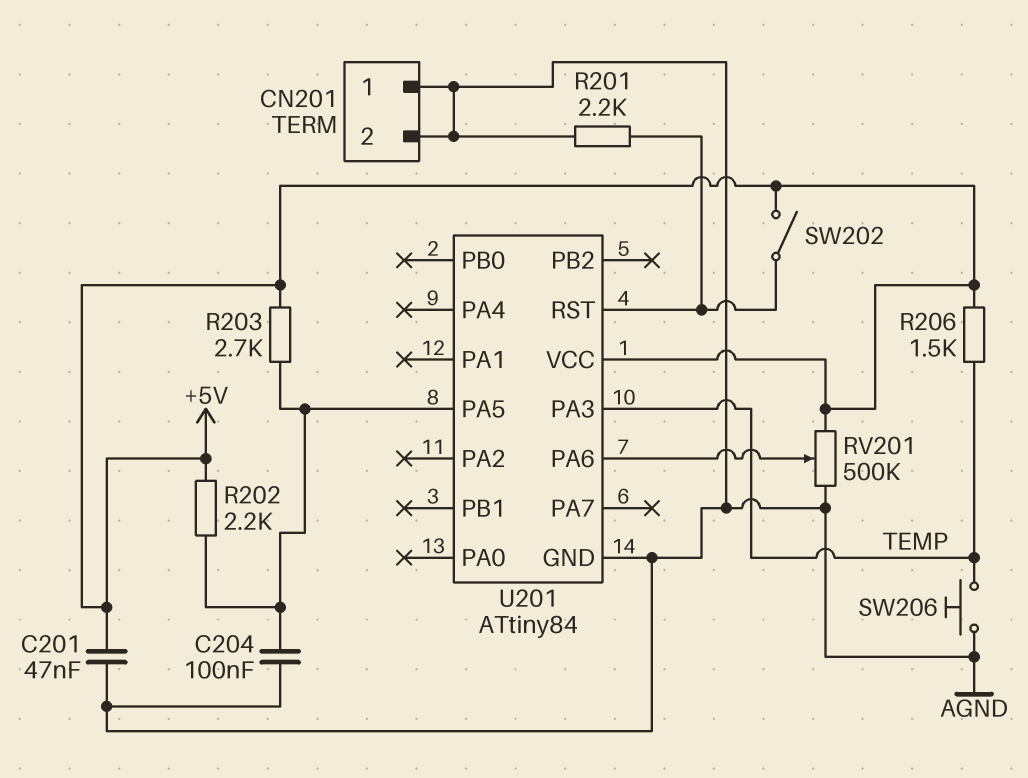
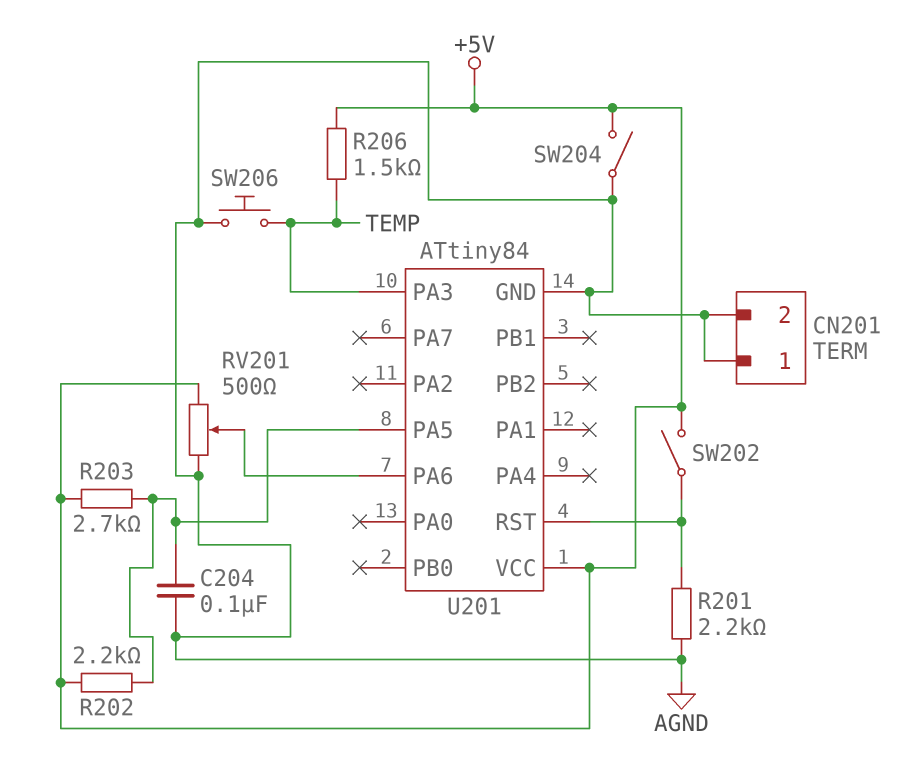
C201: 47nF (+5V, AGND) -> none
RV201: 500k (+5V, AGND, wiper U201/PA6) -> 500 (+5V, AGND, wiper U201/PA6)
SW204: none -> switch (+5V, AGND)

